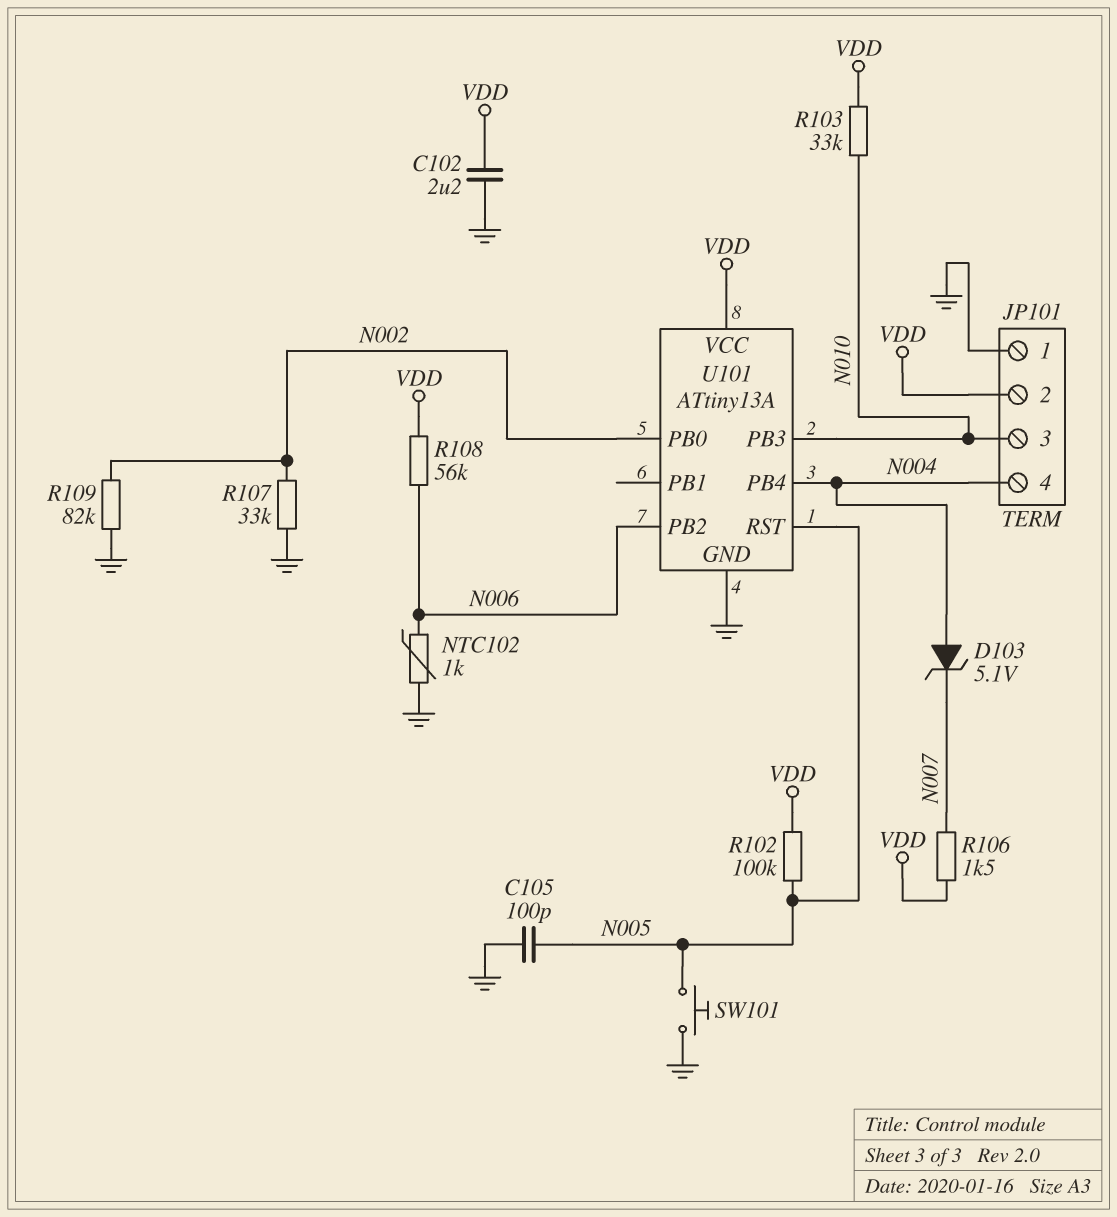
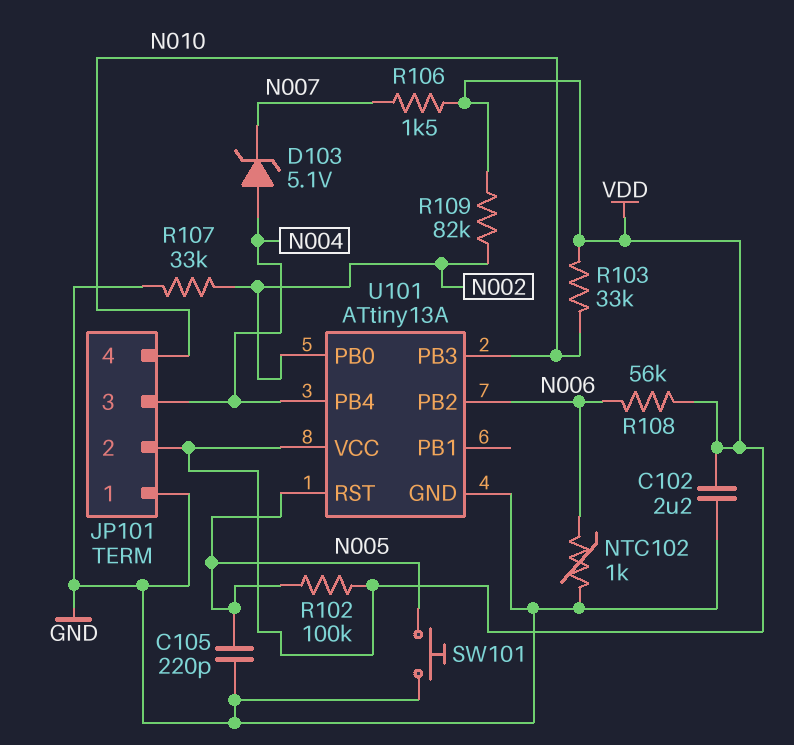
C105: 100pF (GND, N005) -> 220pF (GND, N005)
JP101 pin 3: N010 -> N004
JP101 pin 4: N004 -> N010
R109: 82k (GND, N002) -> 82k (N002, VDD)

